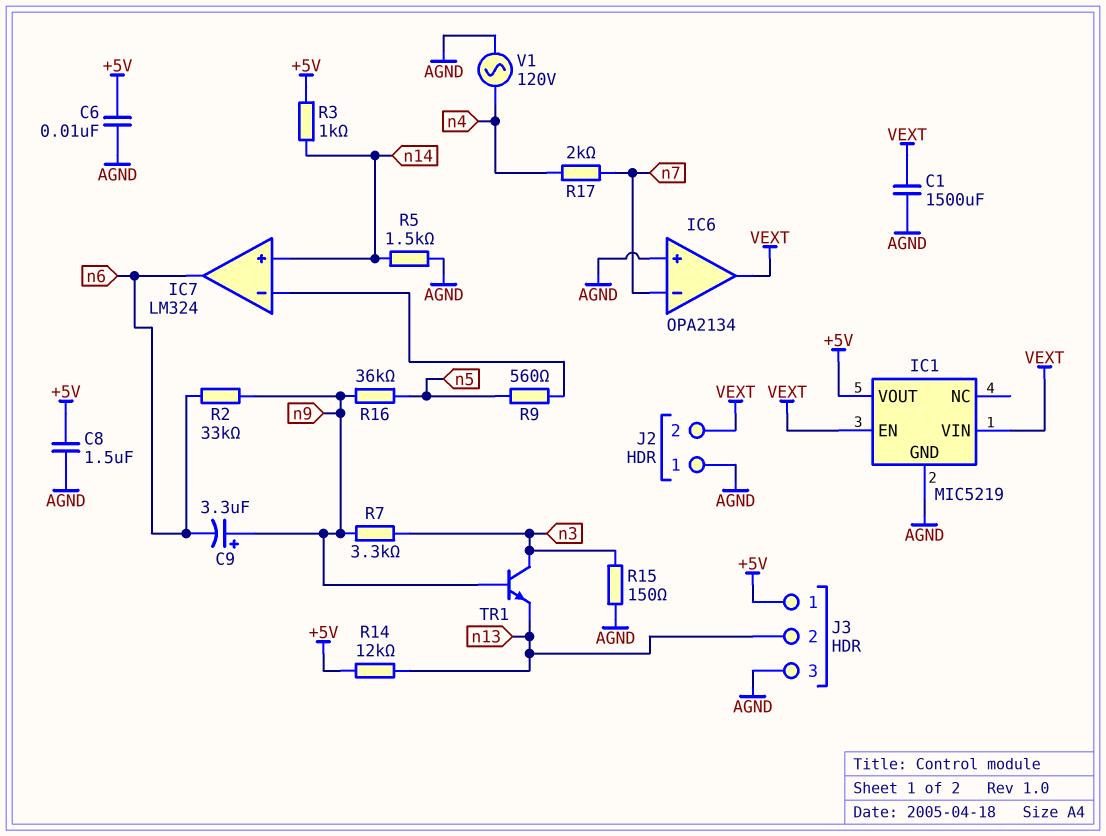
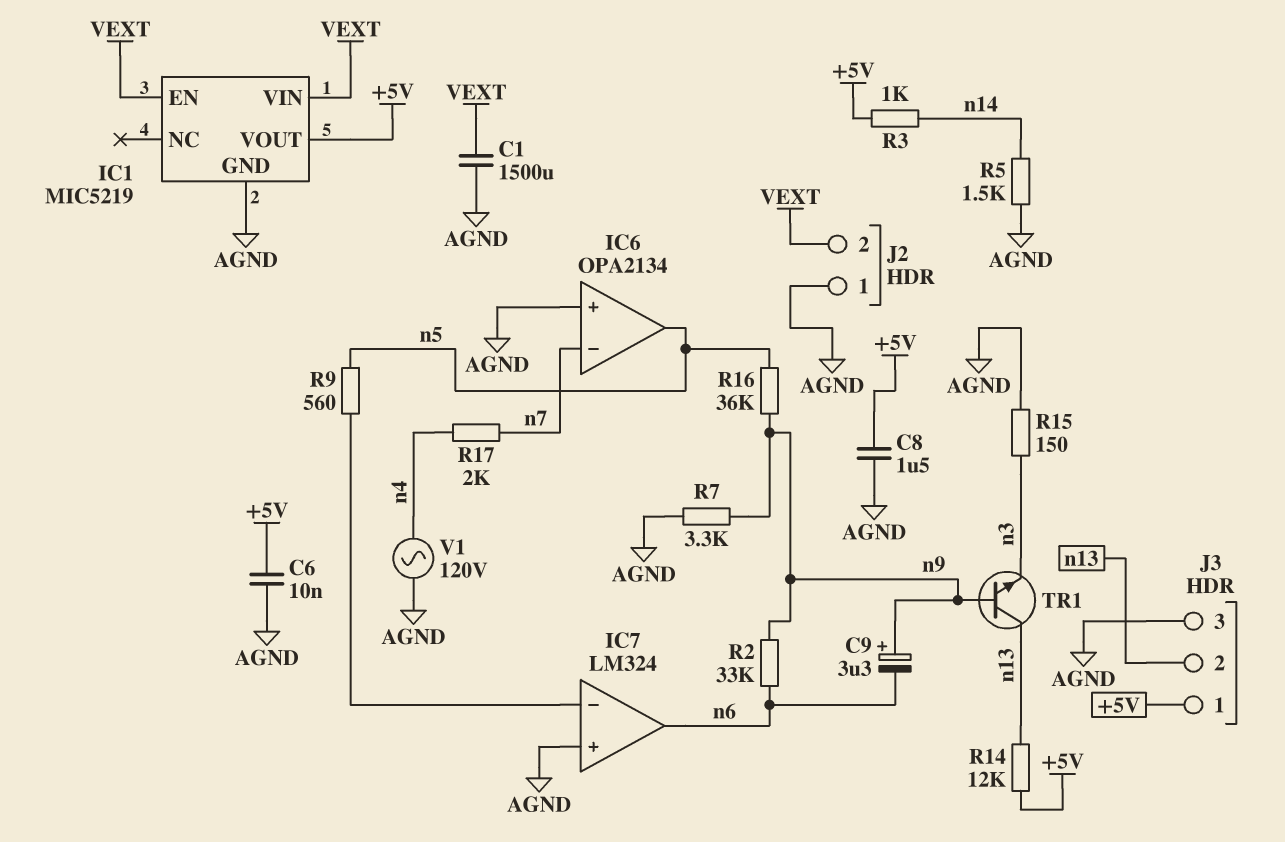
IC6 pin out: VEXT -> n5
IC7 pin in+: n14 -> AGND
R7: 3.3k (n3, n9) -> 3.3k (AGND, n9)
TR1: NPN (B n9, C n3, E n13) -> NPN (B n9, C n13, E n3)

